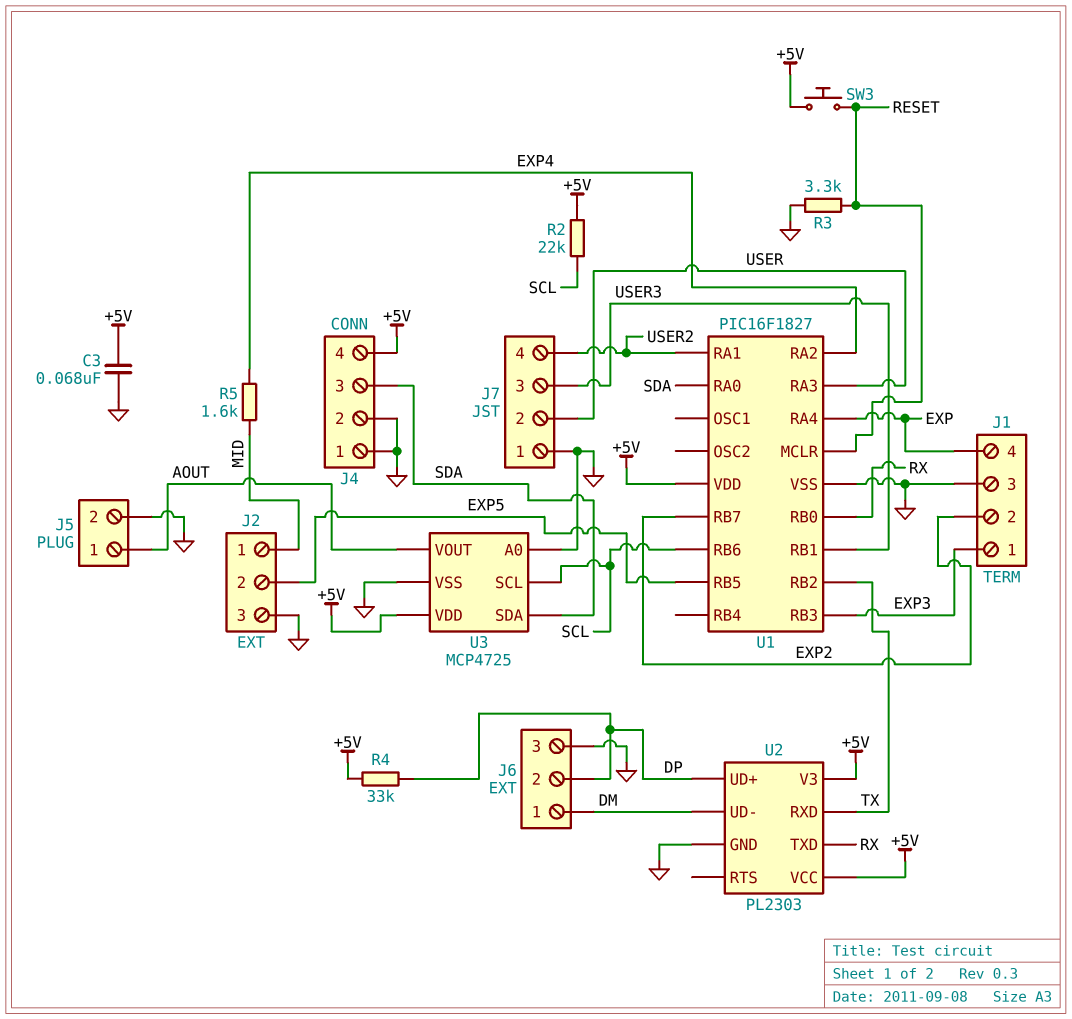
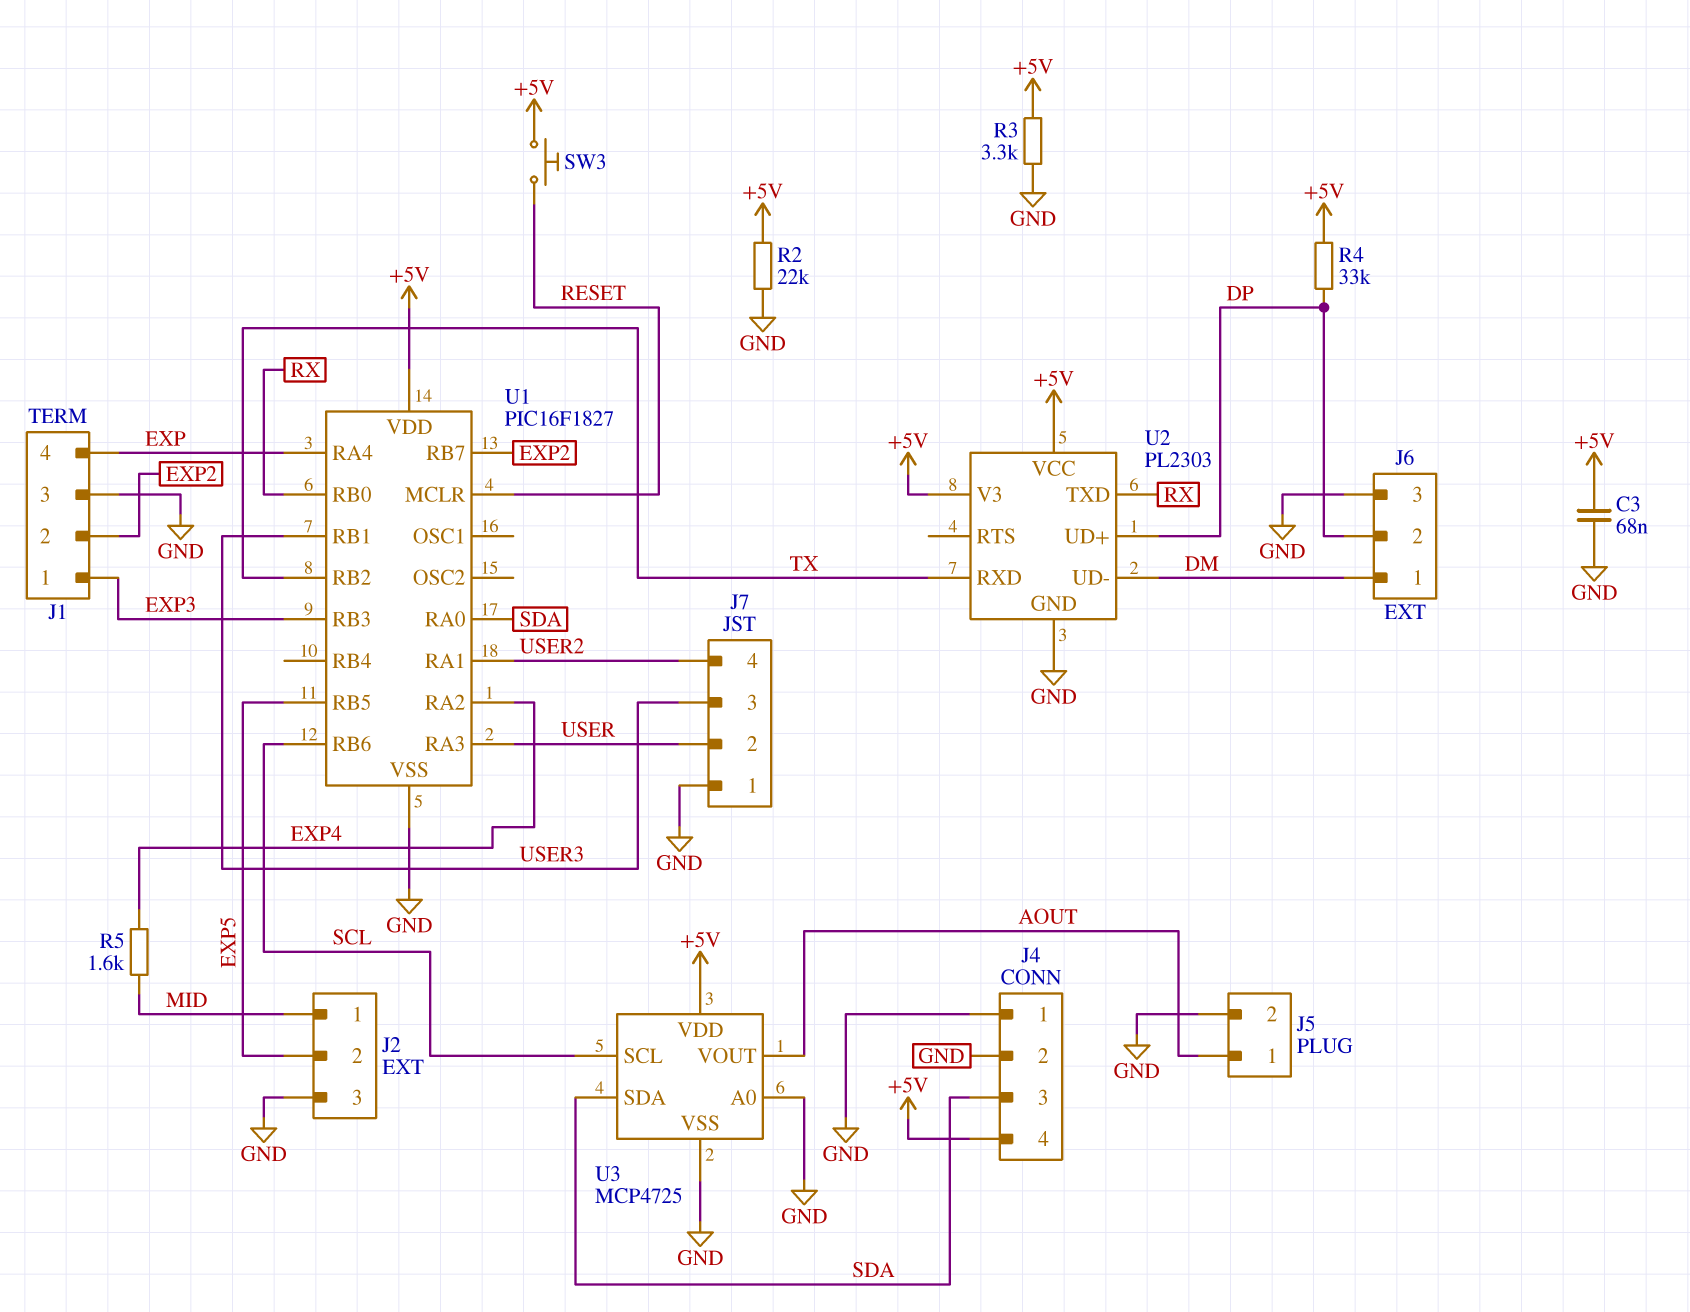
R2: 22k (+5V, SCL) -> 22k (+5V, GND)
R3: 3.3k (GND, RESET) -> 3.3k (+5V, GND)

